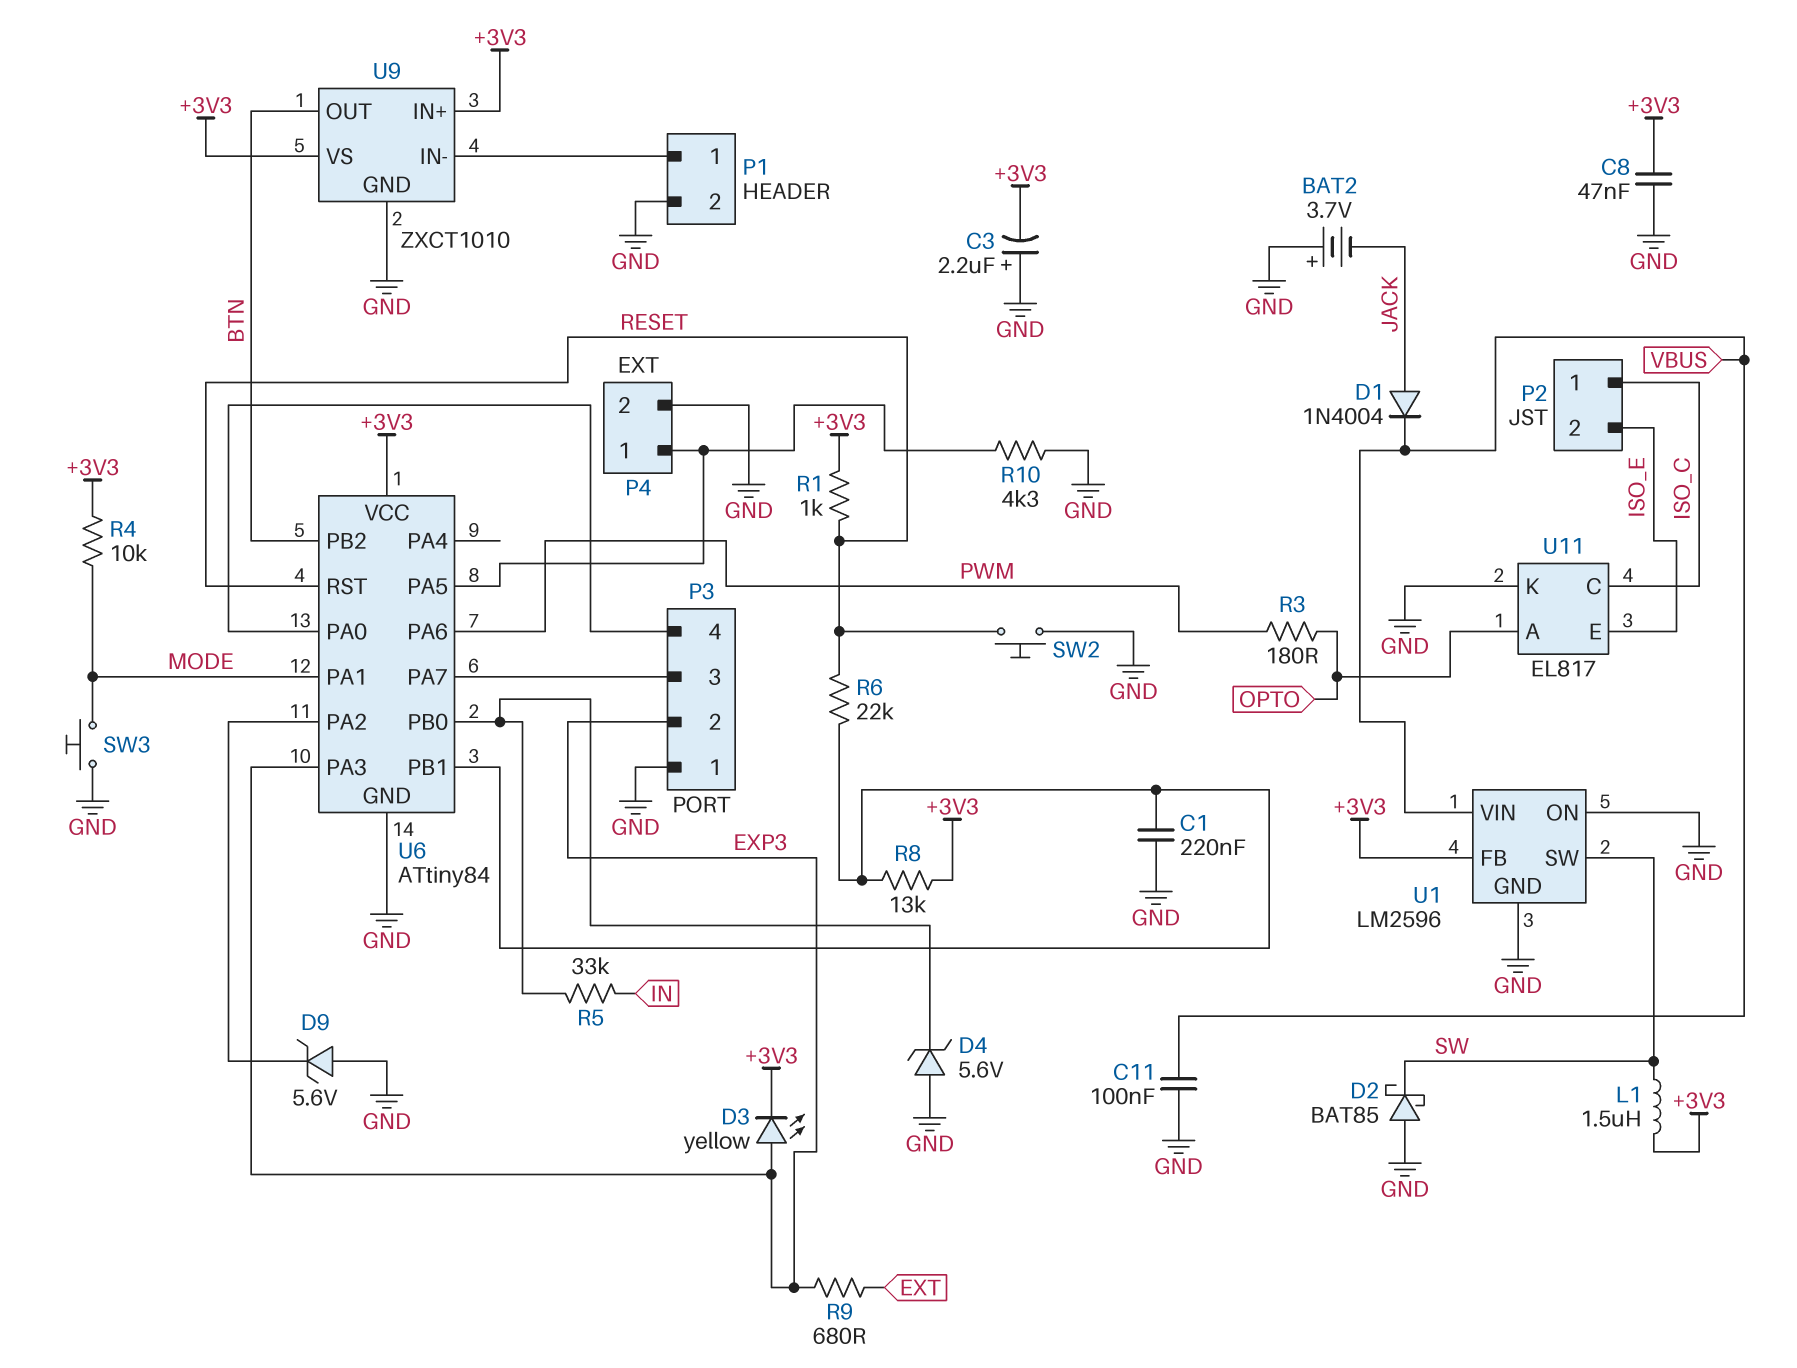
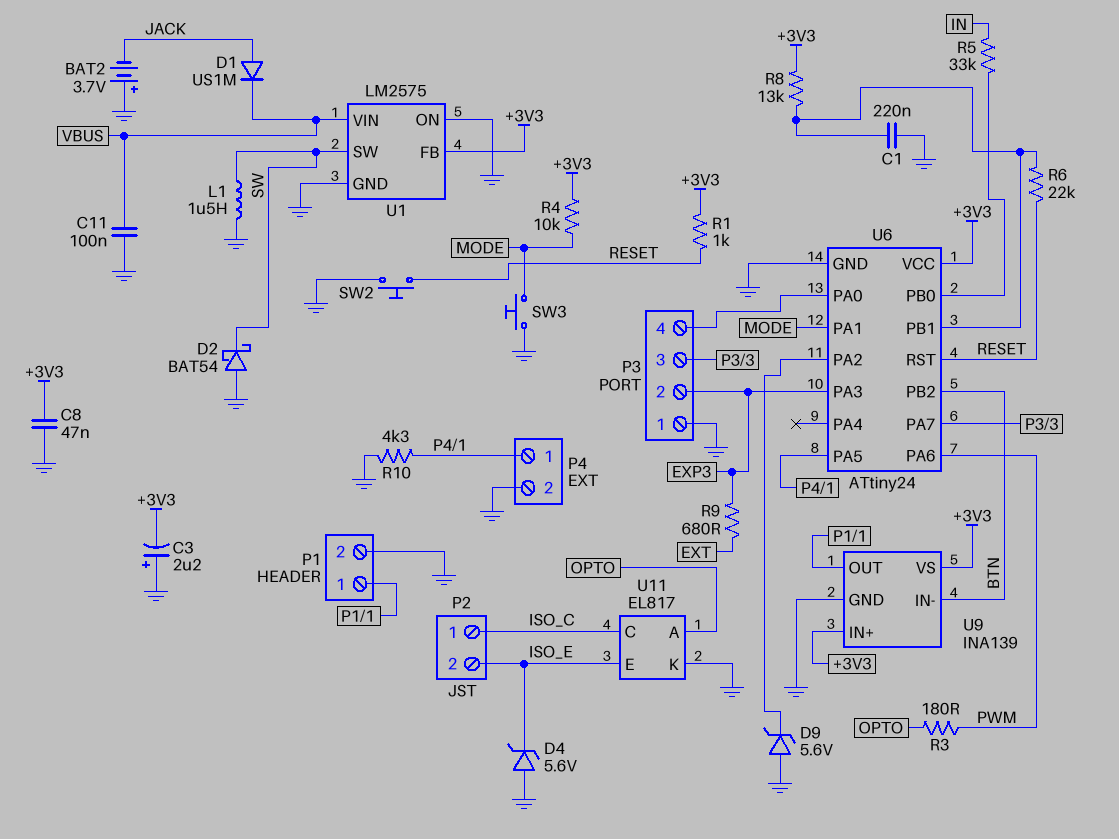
D1: diode 1N4004 (A JACK, K VBUS) -> diode US1M (A JACK, K VBUS)
D2: schottky BAT85 (A GND, K SW) -> schottky BAT54 (A GND, K SW)
D3: LED yellow (A EXP3, K +3V3) -> none
D4: zener 5.6V (A GND, K U6/PB0) -> zener 5.6V (A GND, K ISO_E)
L1: 1.5uH (+3V3, SW) -> 1.5uH (GND, SW)
U1: LM2596 -> LM2575
U6: ATtiny84 -> ATtiny24
U9: ZXCT1010 -> INA139
U9 pin IN-: P1/1 -> BTN
U9 pin OUT: BTN -> P1/1

